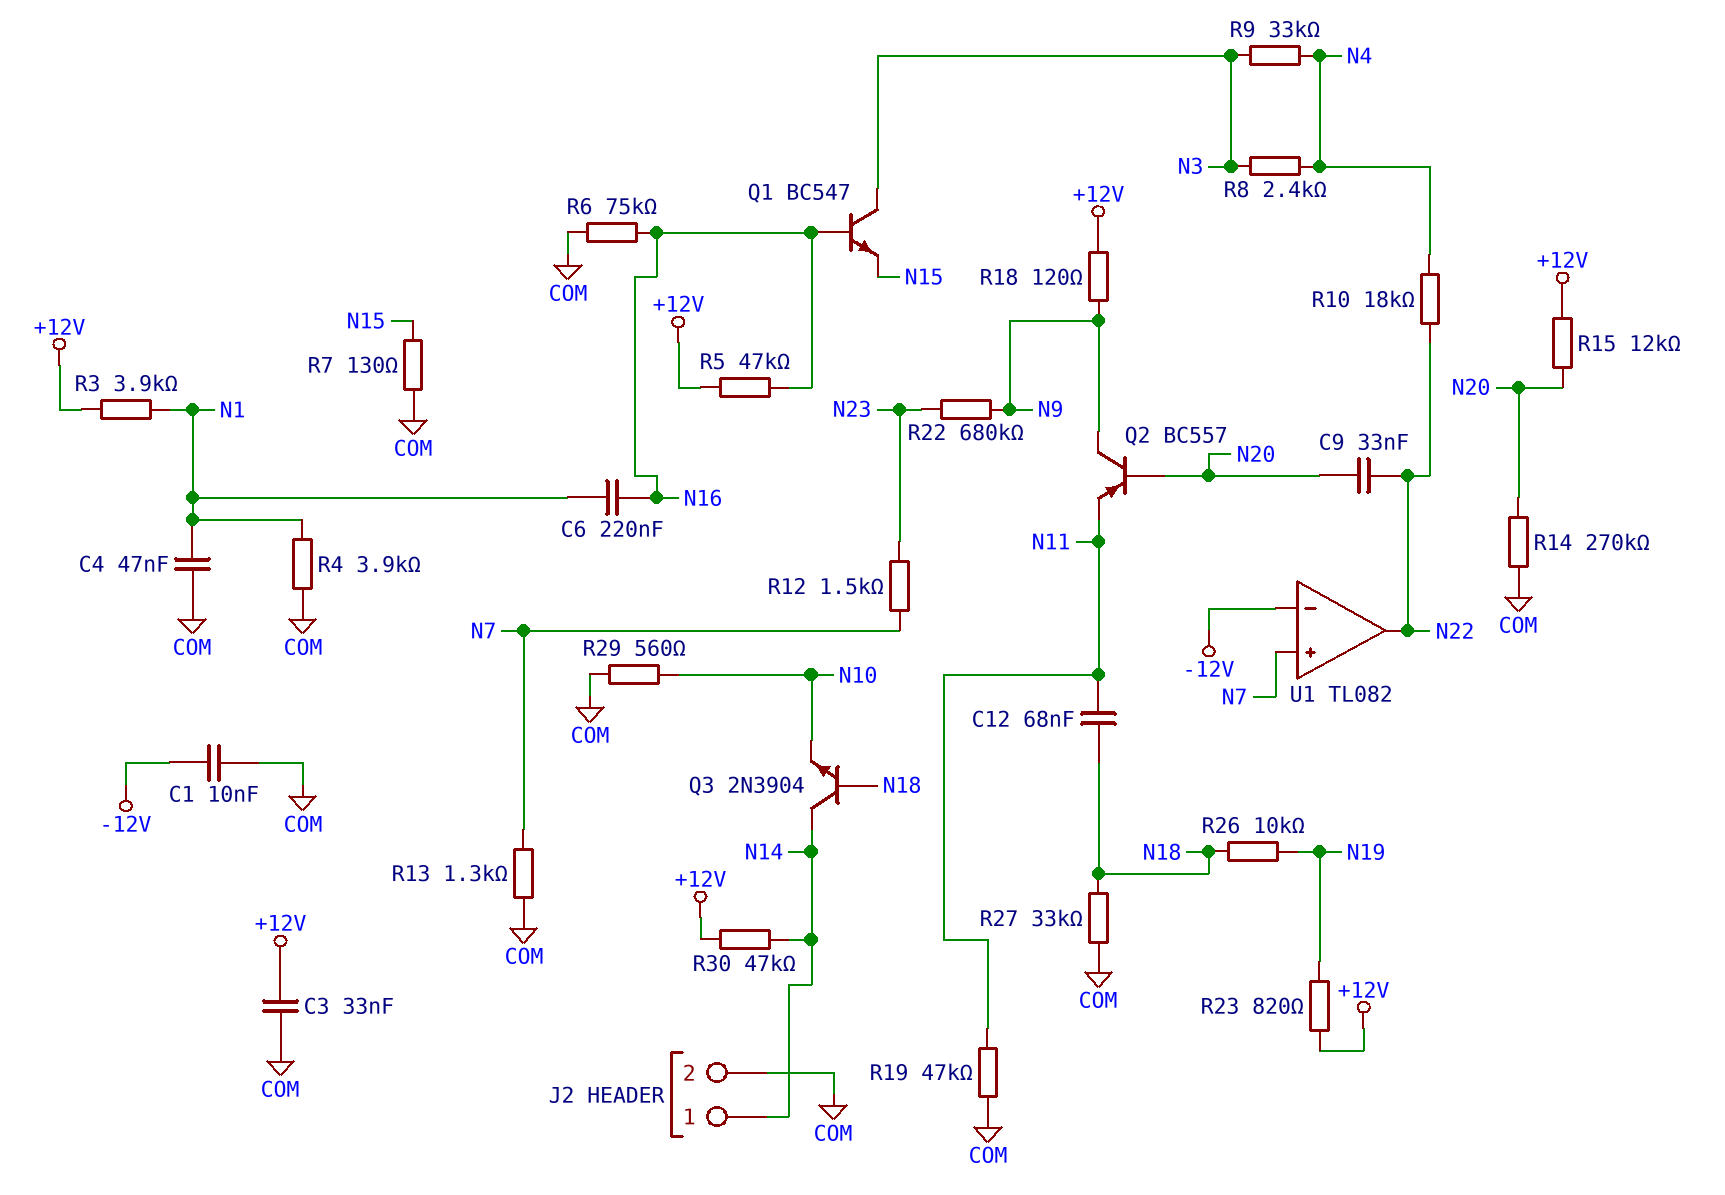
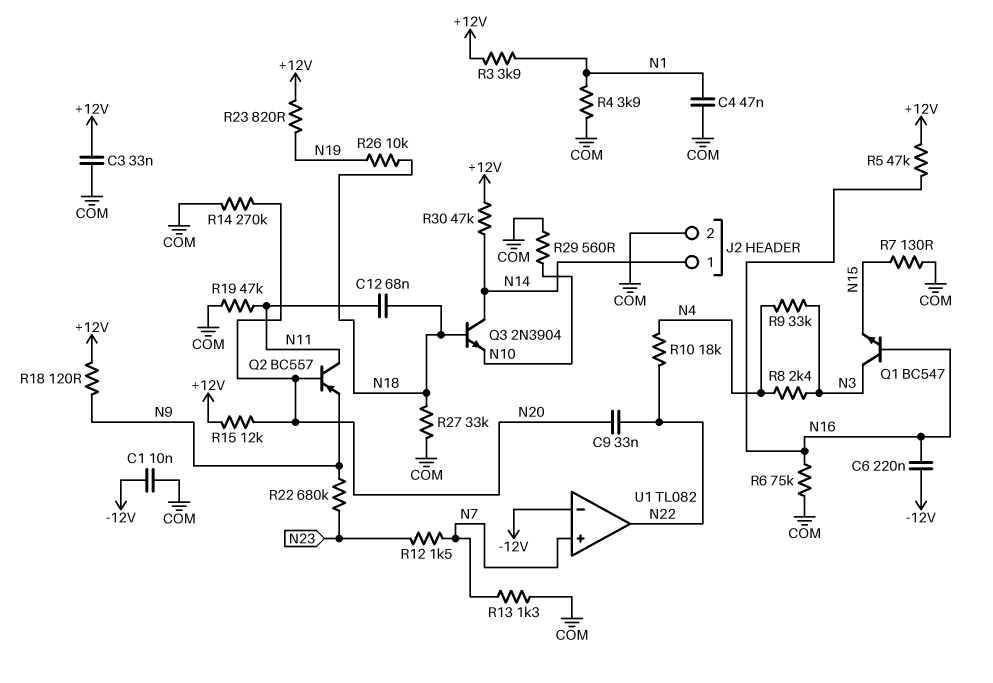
C6: 220nF (N1, N16) -> 220nF (-12V, N16)
Q2: PNP BC557 (B N20, C N9, E N11) -> PNP BC557 (B N20, C N11, E N9)

